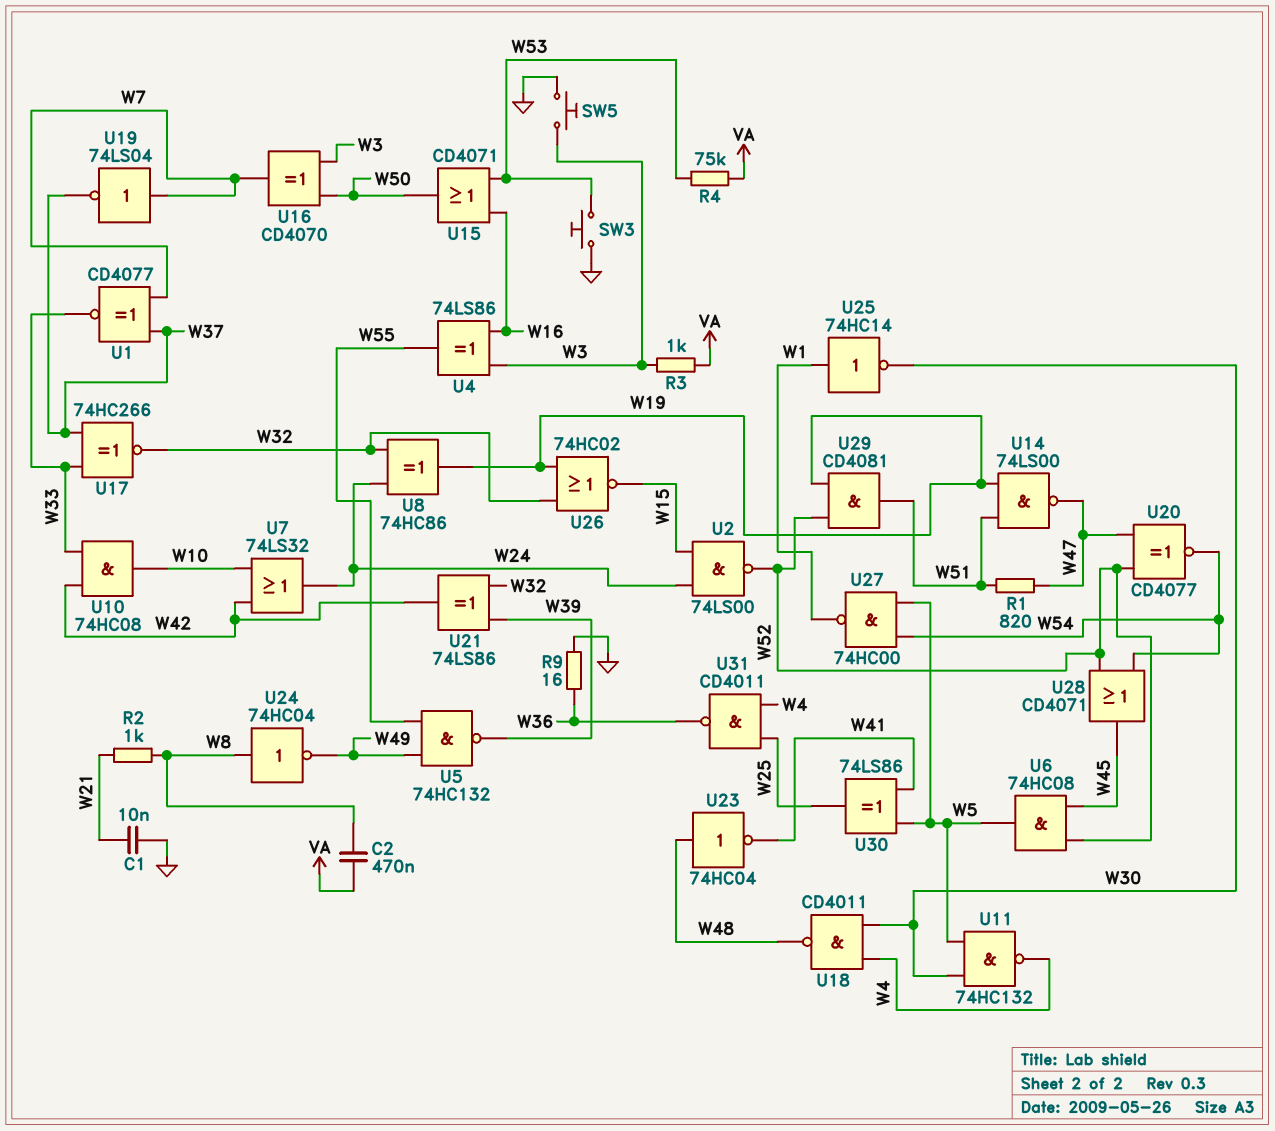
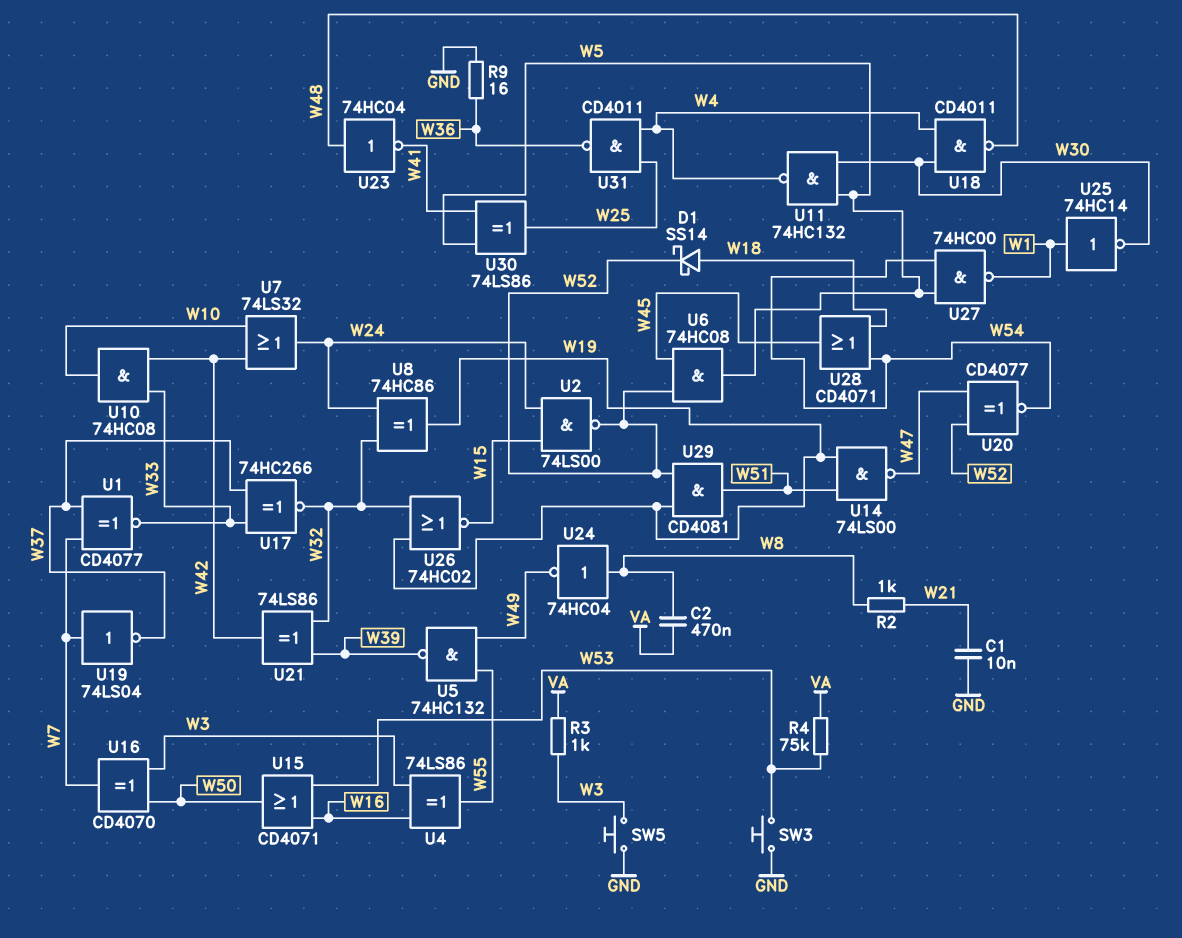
D1: none -> schottky SS14 (A W18, K W52)
R1: 820 (W47, W51) -> none
U28: OR CD4071 (in W52, in W54, out W45) -> OR CD4071 (in W18, in W54, out W45)

